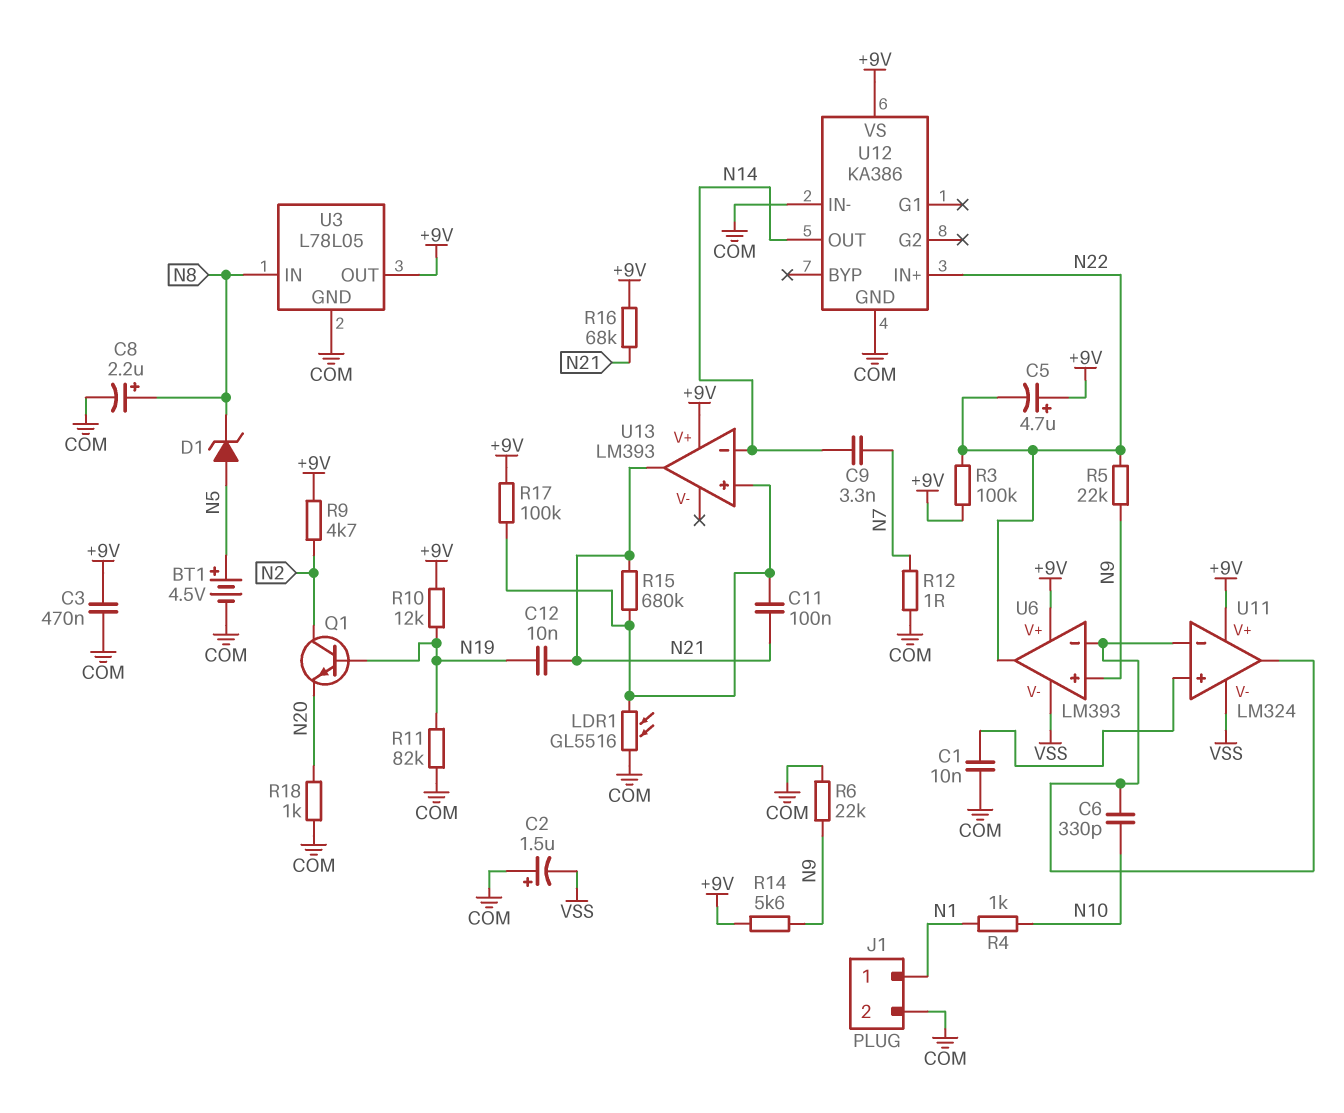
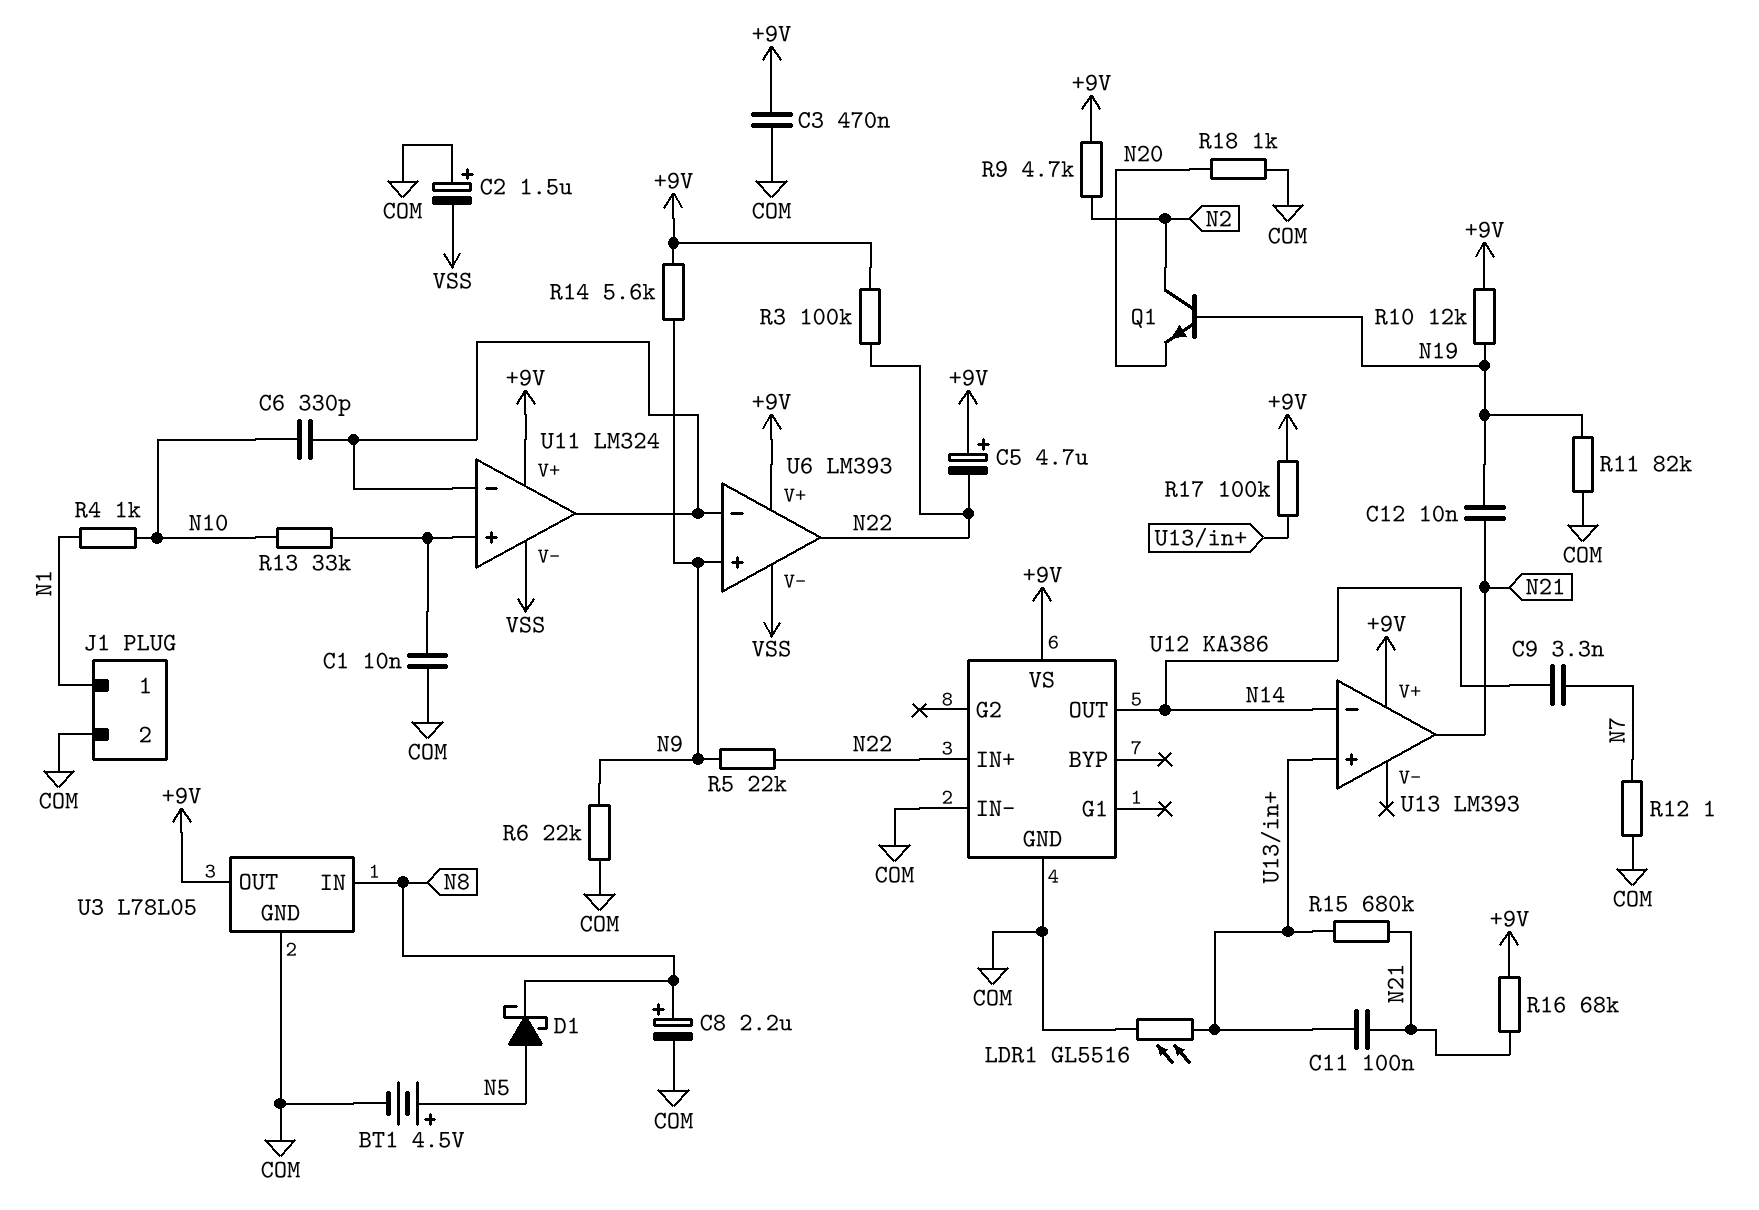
D1: zener (A N5, K N8) -> schottky (A N5, K N8)
R13: none -> 33k (N10, U11/in+)

